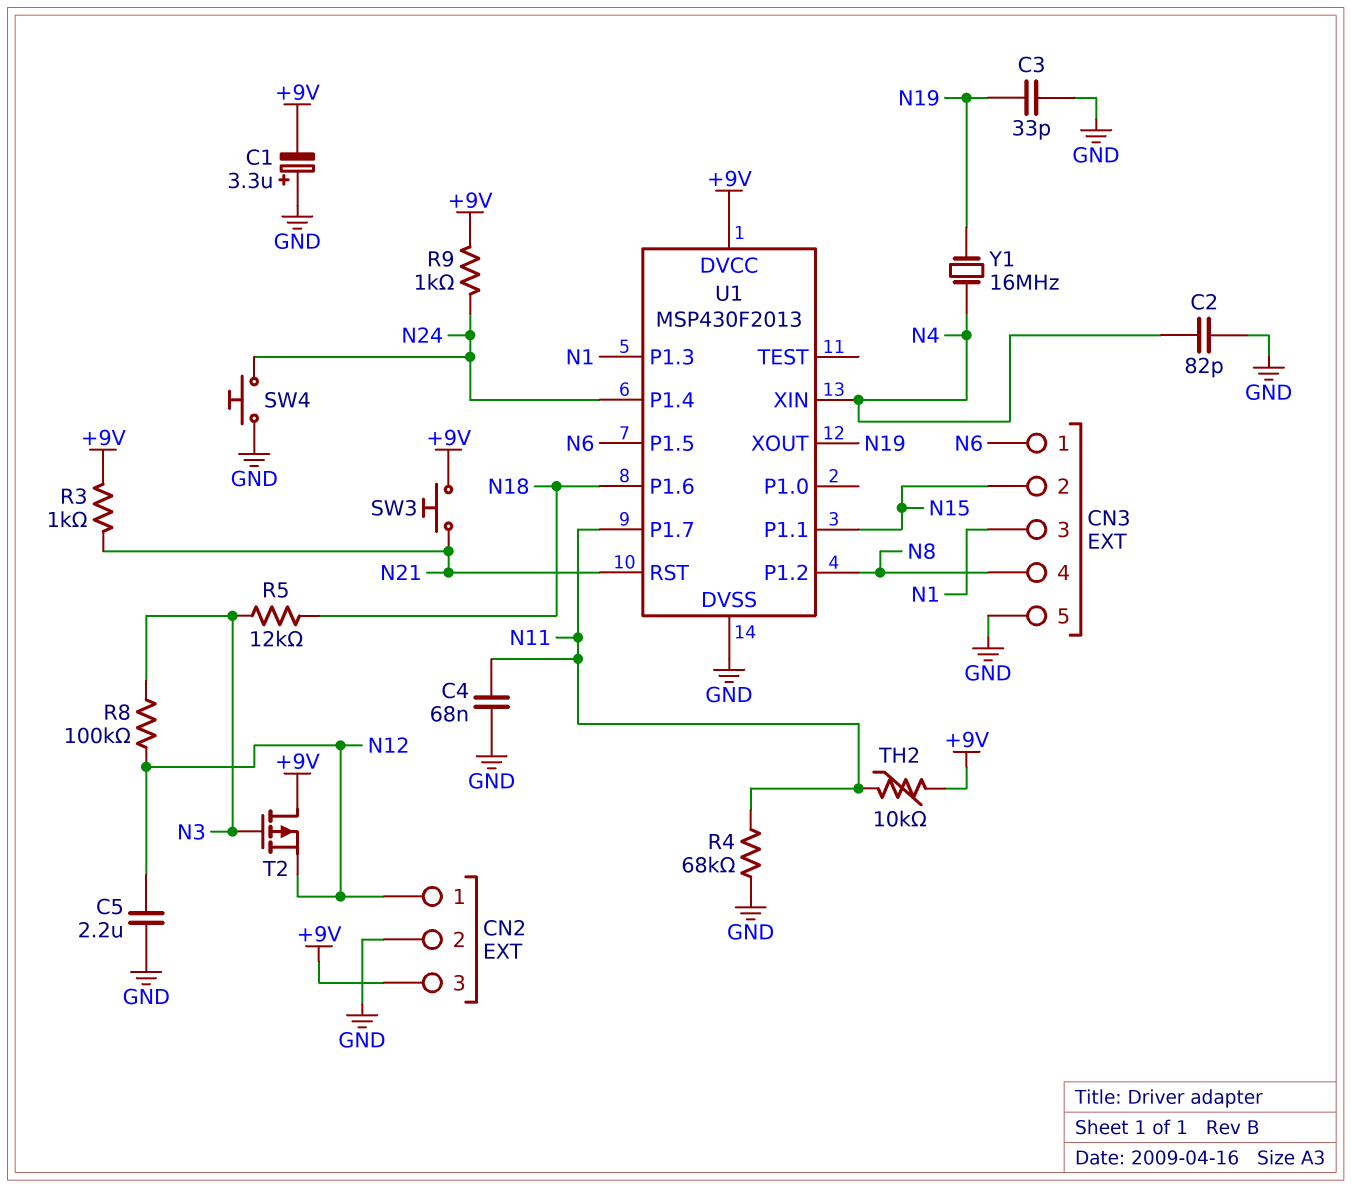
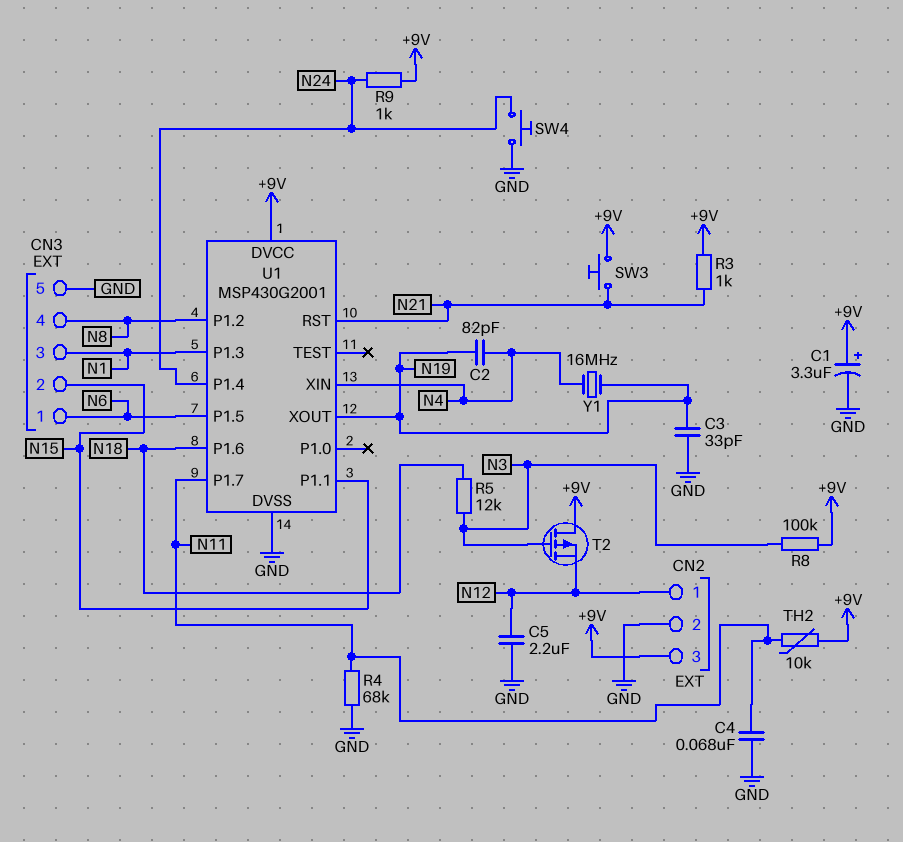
C1: 3.3uF (plus GND, minus +9V) -> 3.3uF (plus +9V, minus GND)
C2: 82pF (GND, N4) -> 82pF (N4, N19)
R8: 100k (N3, N12) -> 100k (+9V, N3)
U1: MSP430F2013 -> MSP430G2001

